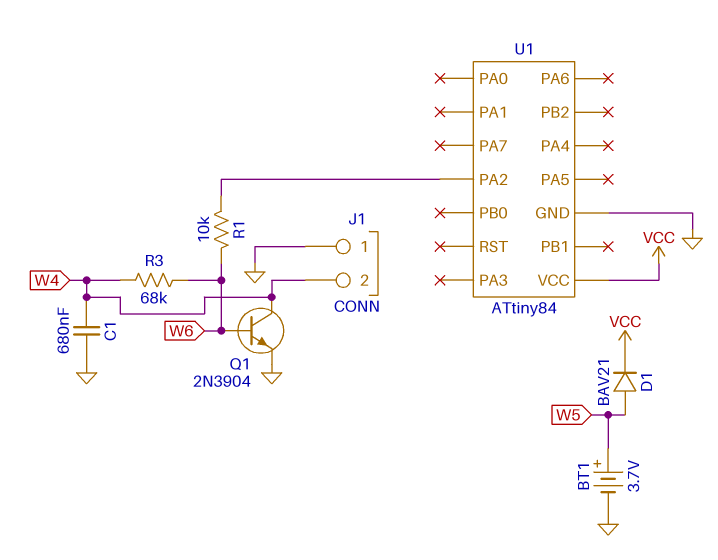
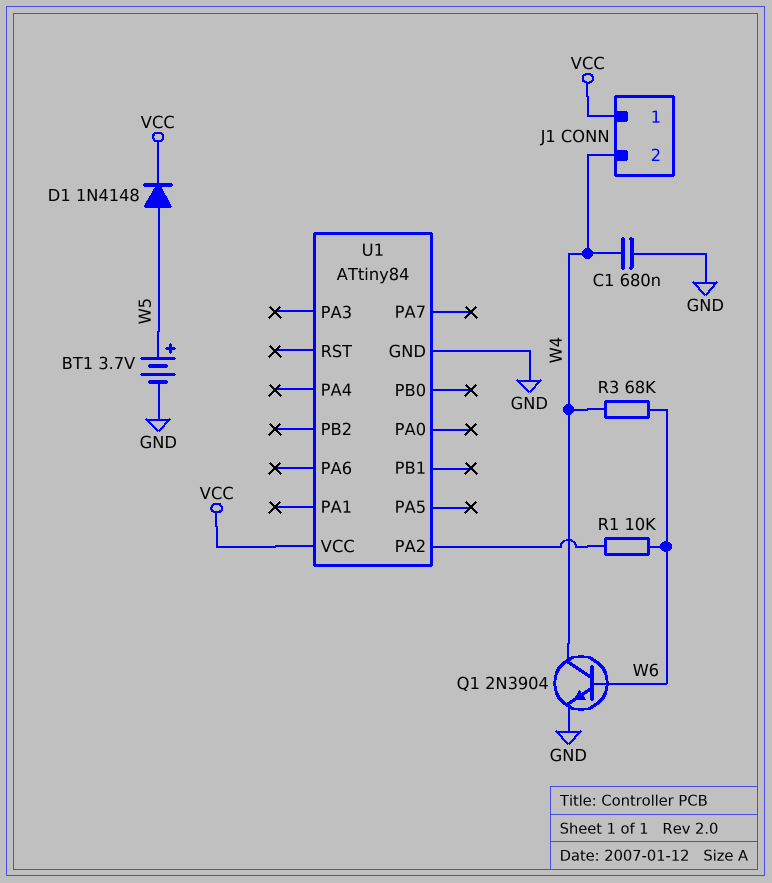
D1: diode BAV21 (A W5, K VCC) -> diode 1N4148 (A W5, K VCC)
J1 pin 1: GND -> VCC

